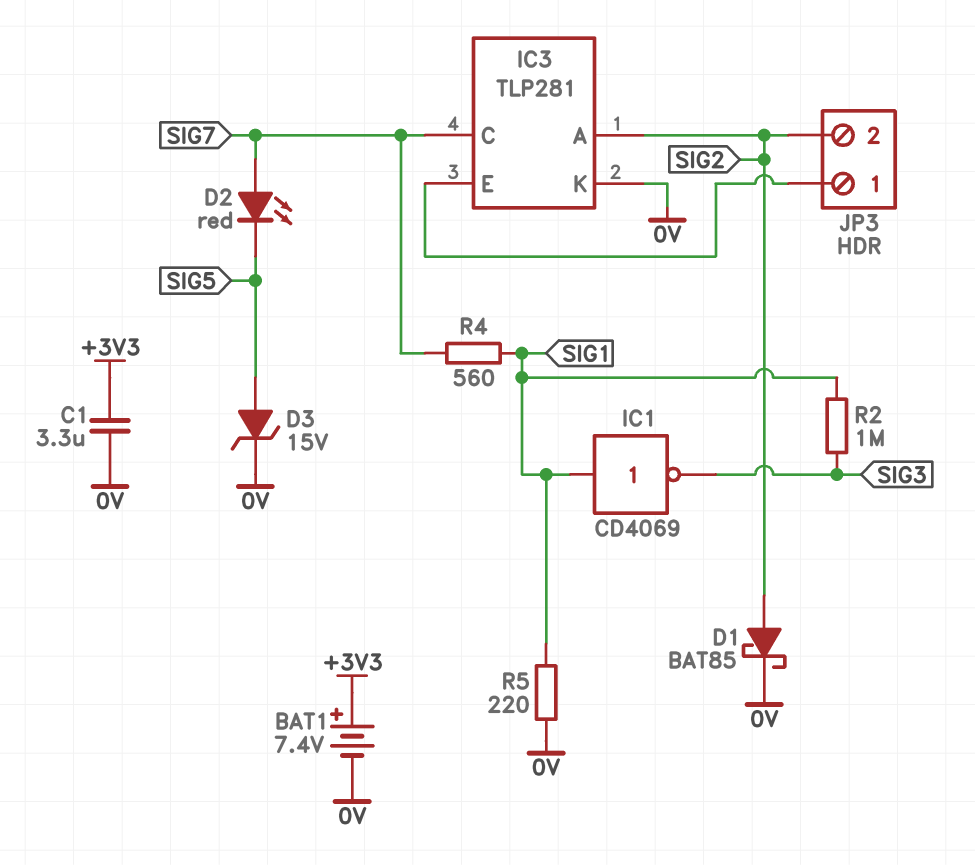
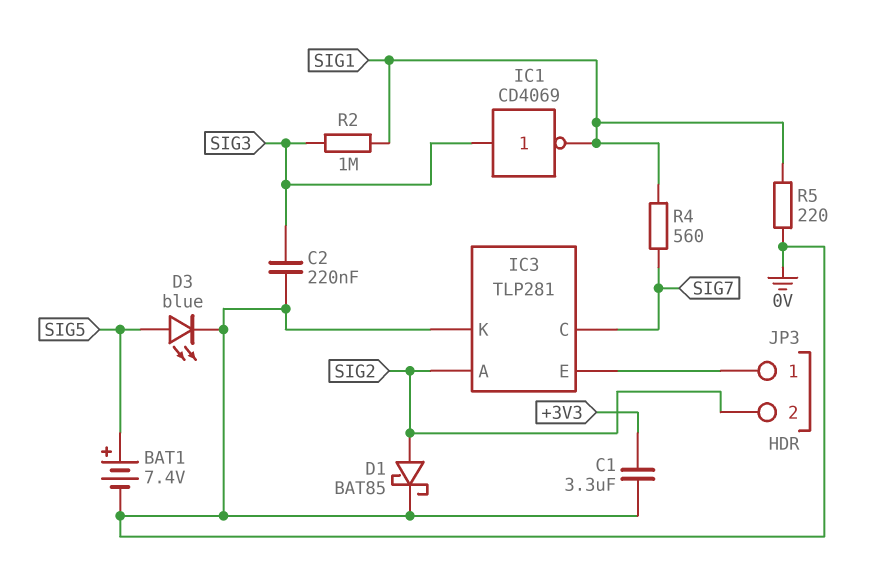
BAT1: 7.4V (plus +3V3, minus 0V) -> 7.4V (plus SIG5, minus 0V)
C2: none -> 220nF (0V, SIG3)
D2: LED red (A SIG7, K SIG5) -> none
D3: zener 15V (A SIG5, K 0V) -> LED blue (A SIG5, K 0V)
IC1: NOT CD4069 (in SIG1, out SIG3) -> NOT CD4069 (in SIG3, out SIG1)

